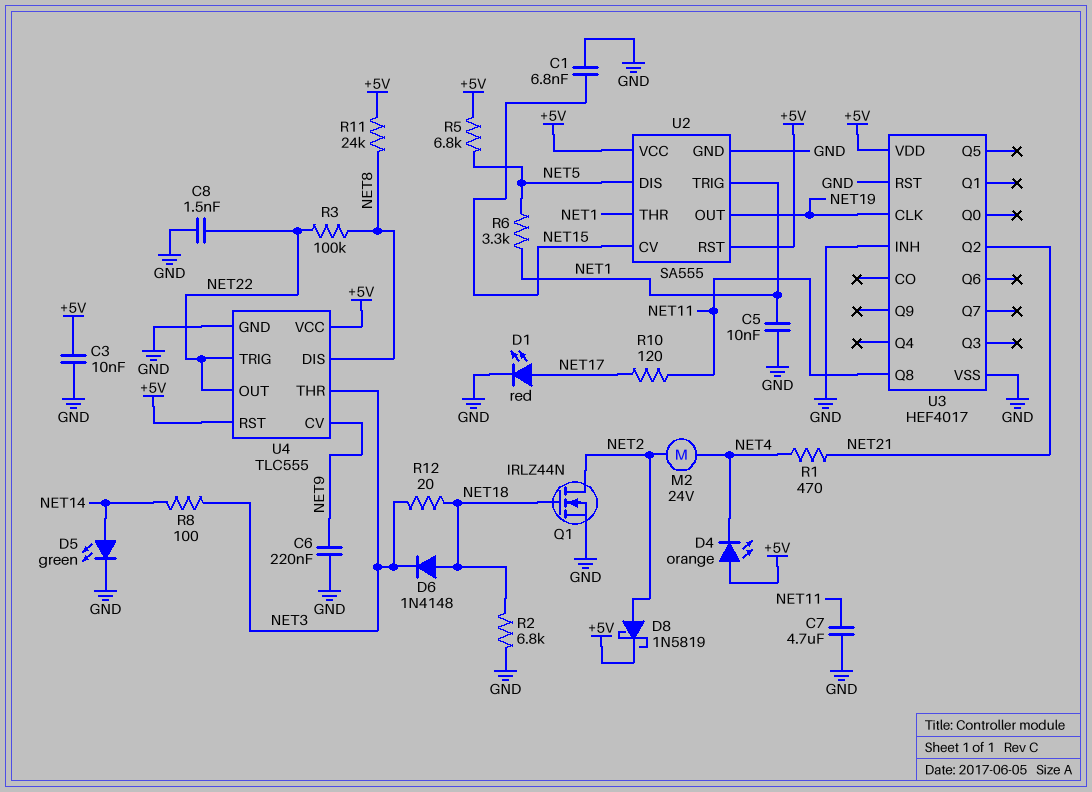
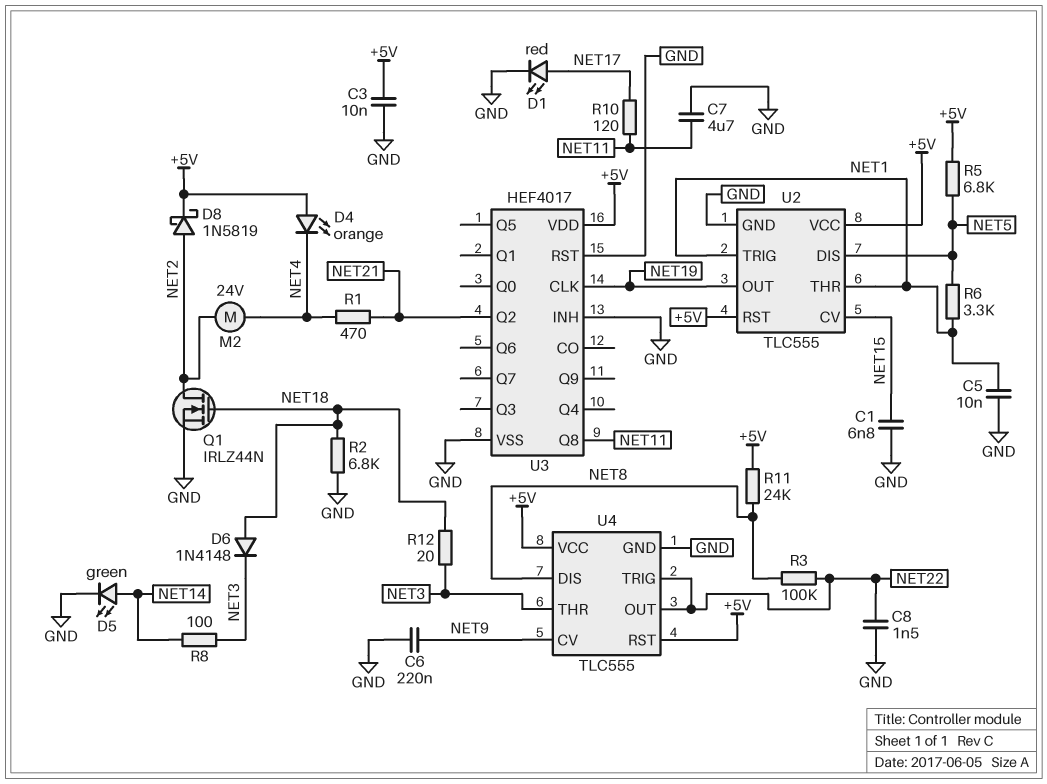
U2: SA555 -> TLC555

